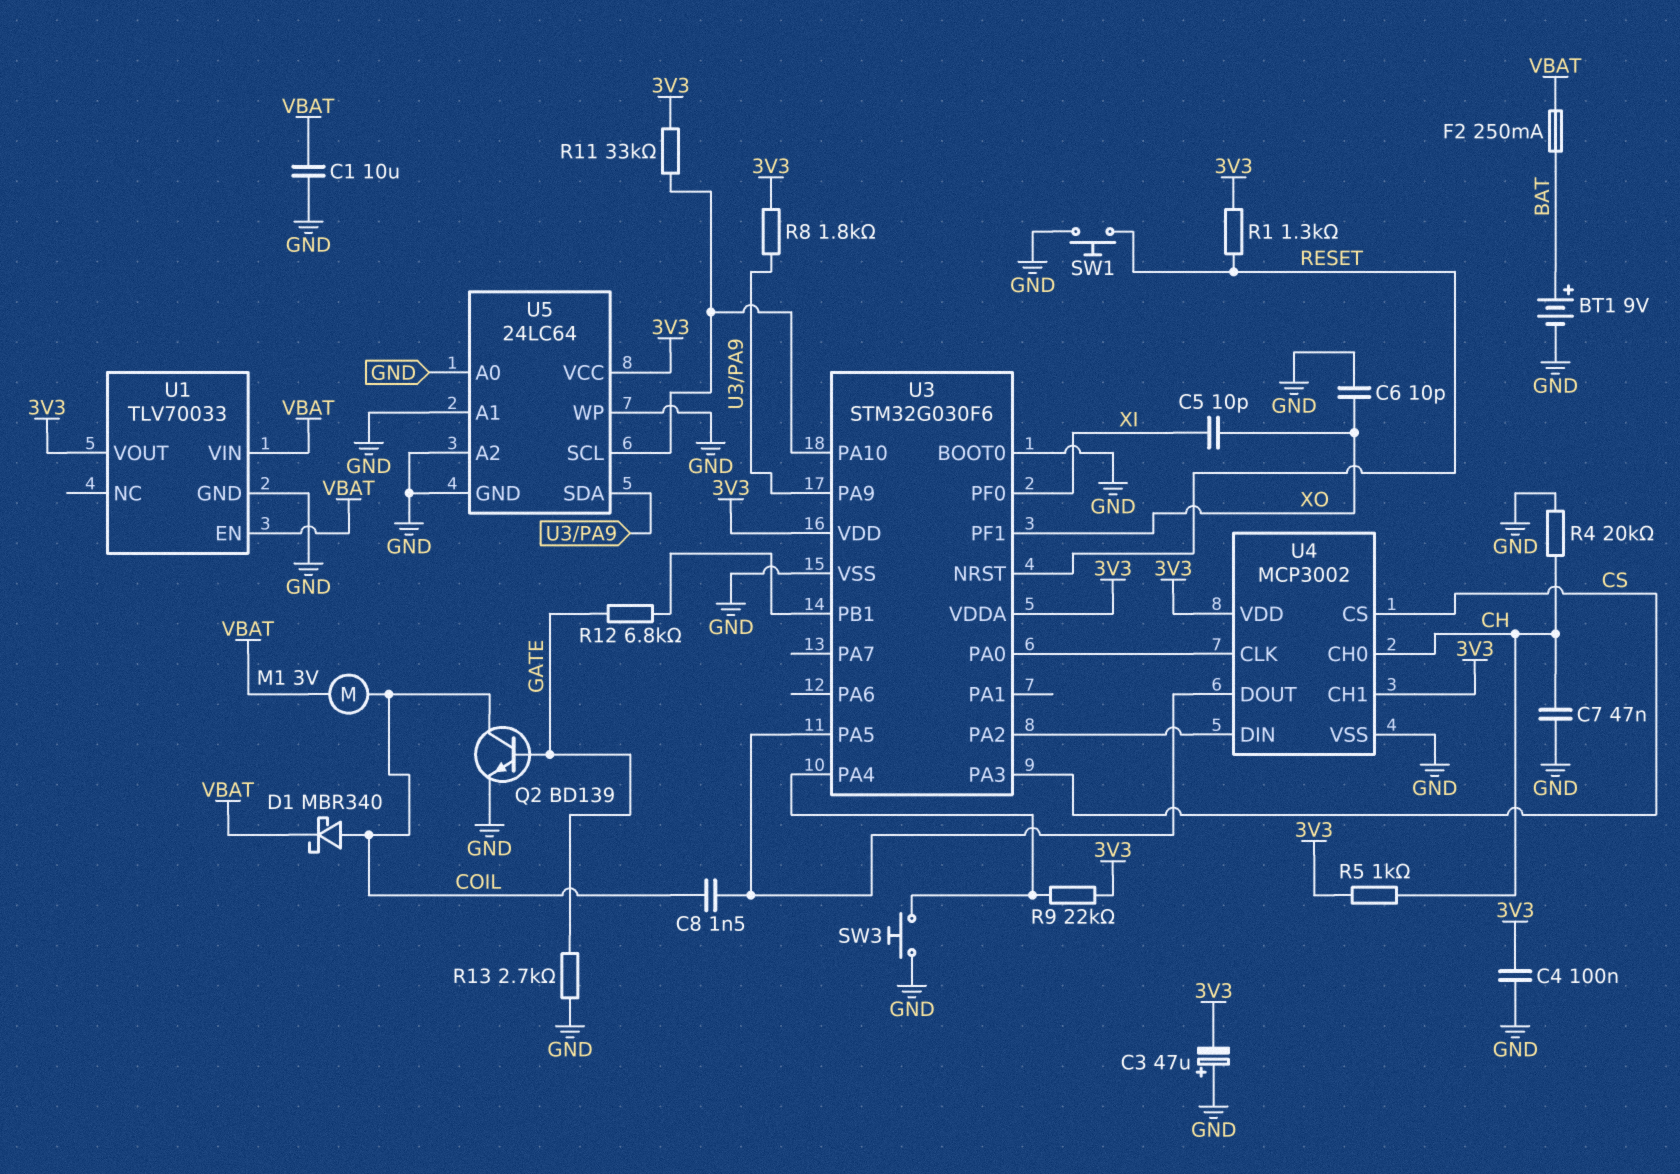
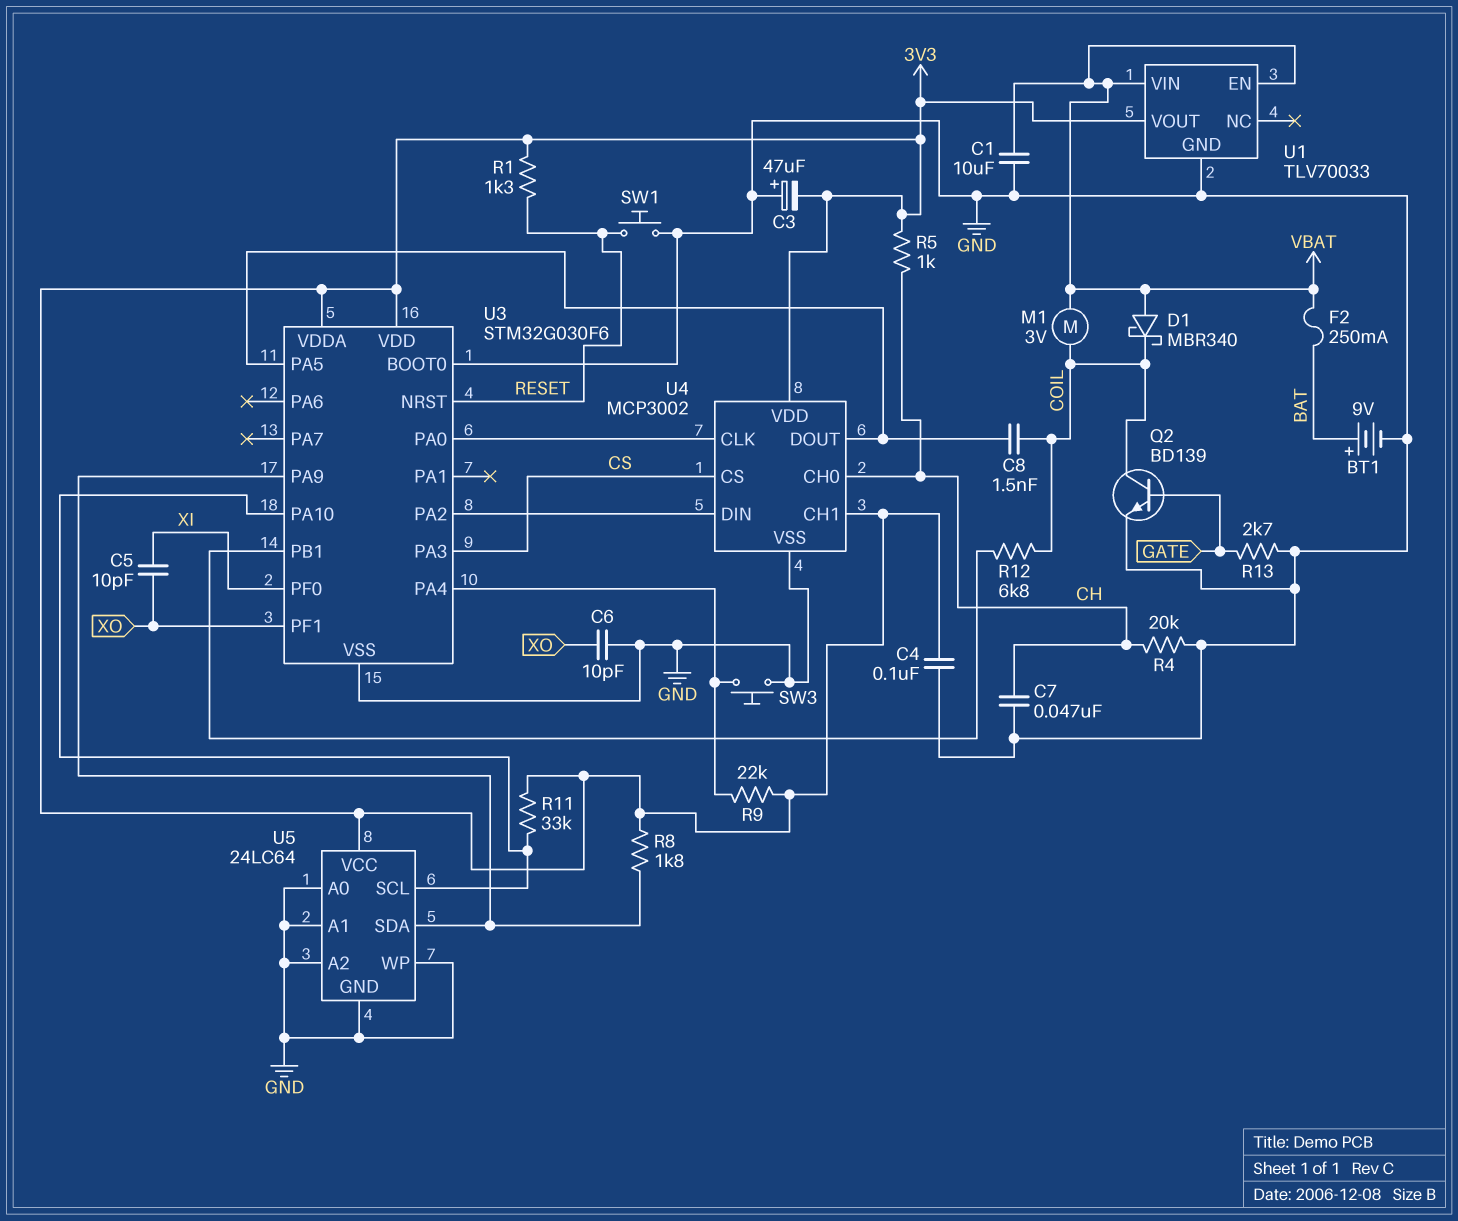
D1: schottky MBR340 (A COIL, K VBAT) -> schottky MBR340 (A VBAT, K COIL)
R12: 6.8k (GATE, U3/PB1) -> 6.8k (COIL, U3/PB1)

